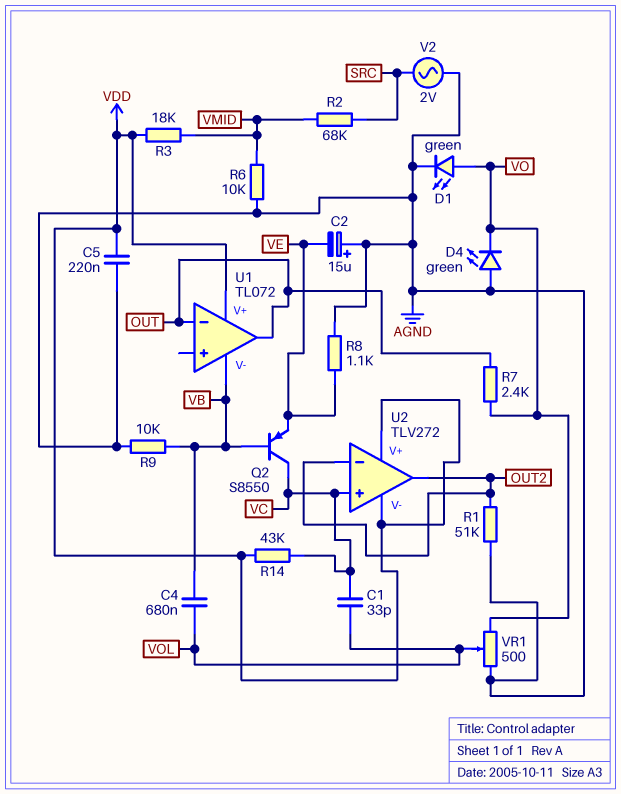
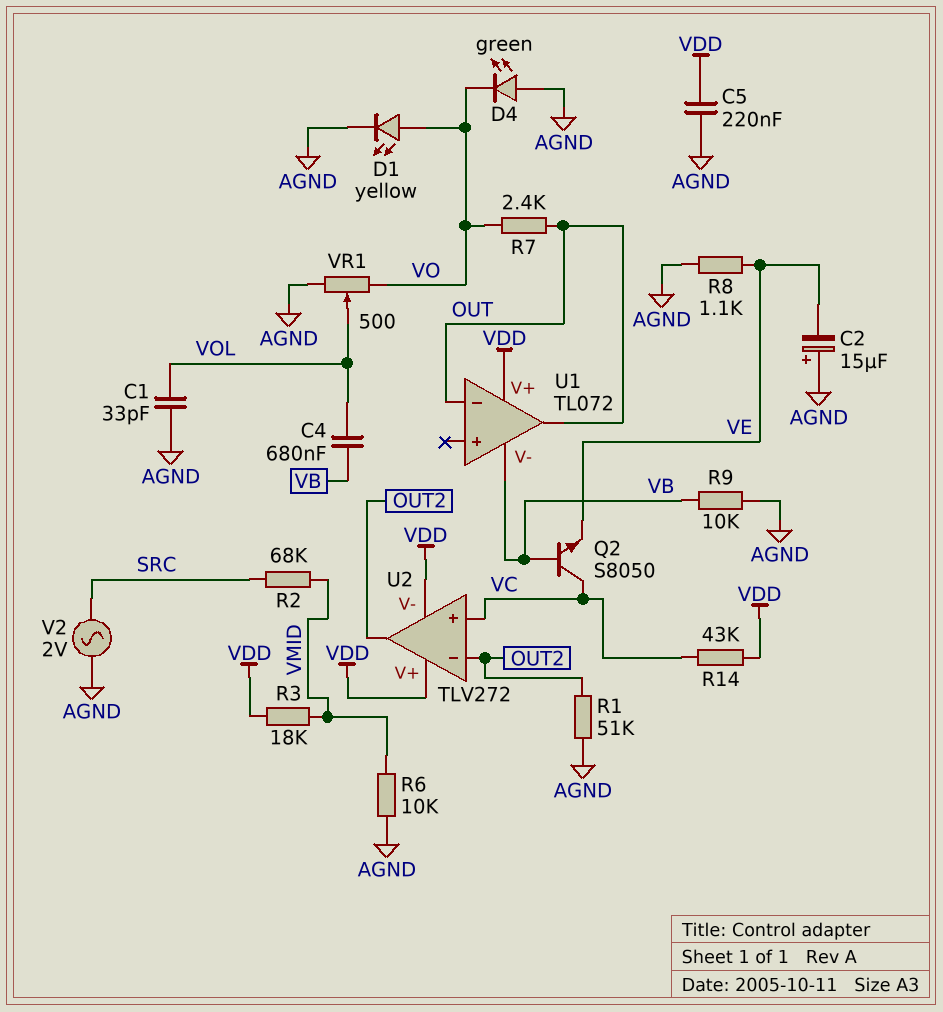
C1: 33pF (VC, VOL) -> 33pF (AGND, VOL)
D1: LED green (A VO, K AGND) -> LED yellow (A VO, K AGND)
Q2: PNP S8550 (B VB, C VC, E VE) -> NPN S8050 (B VB, C VC, E VE)

